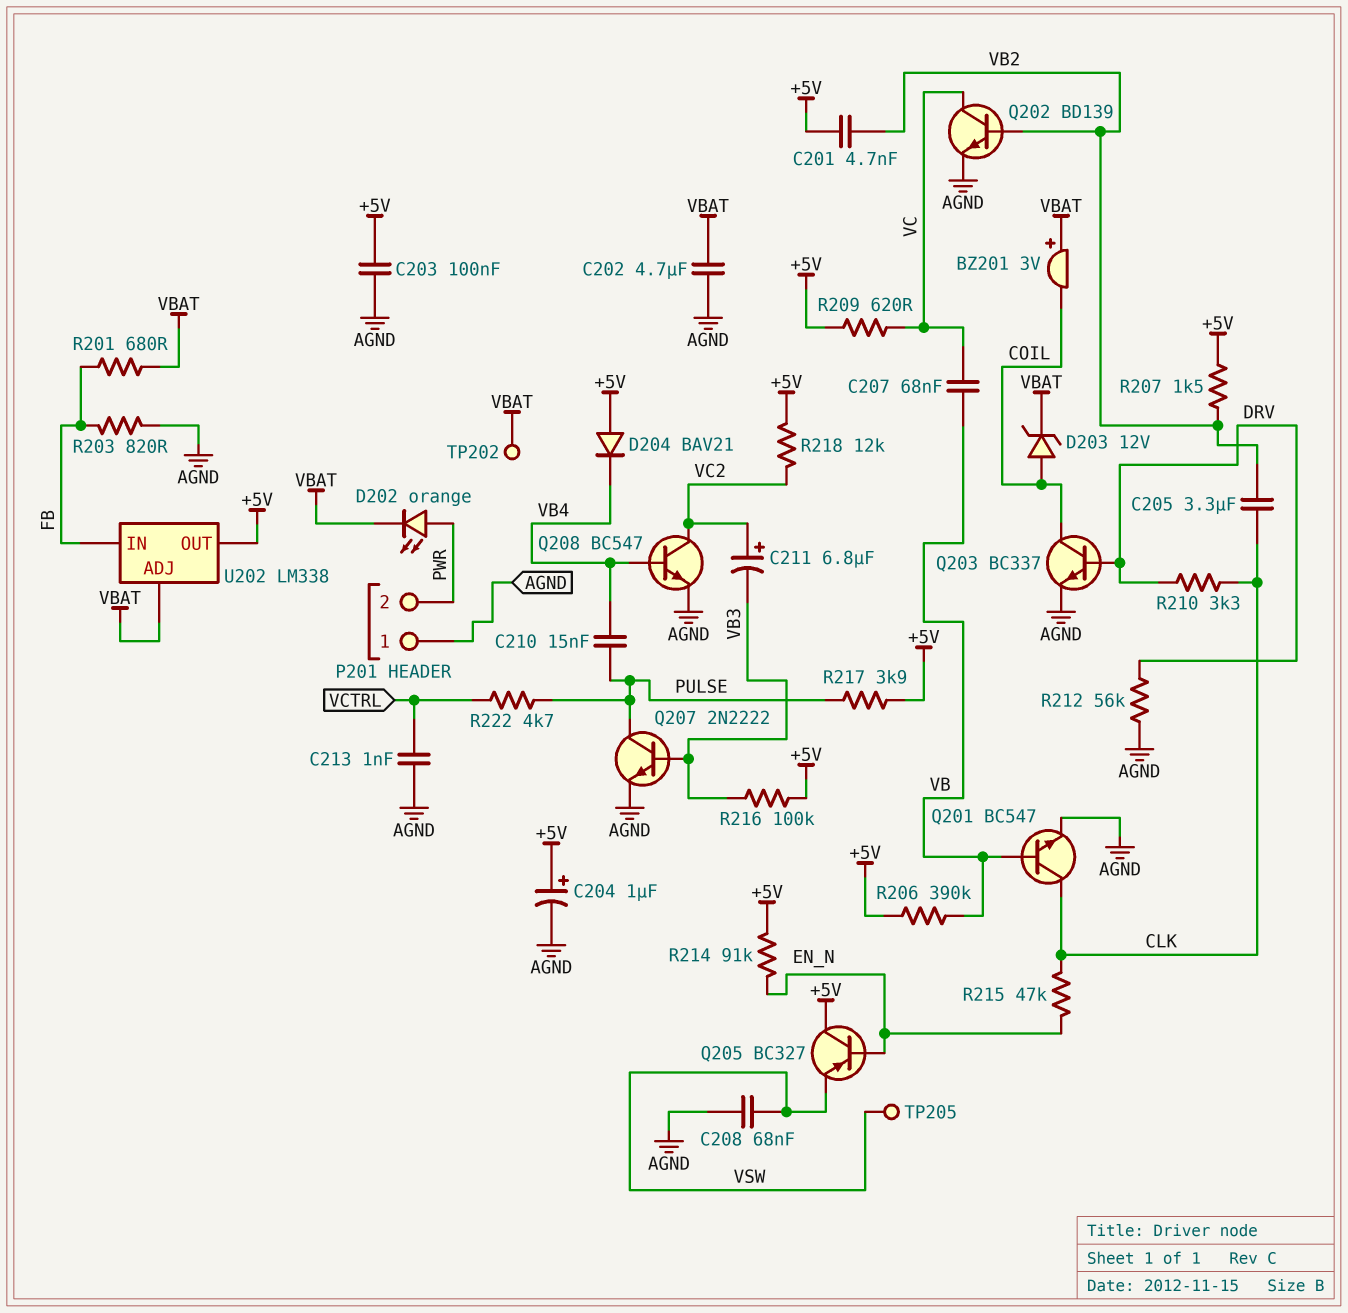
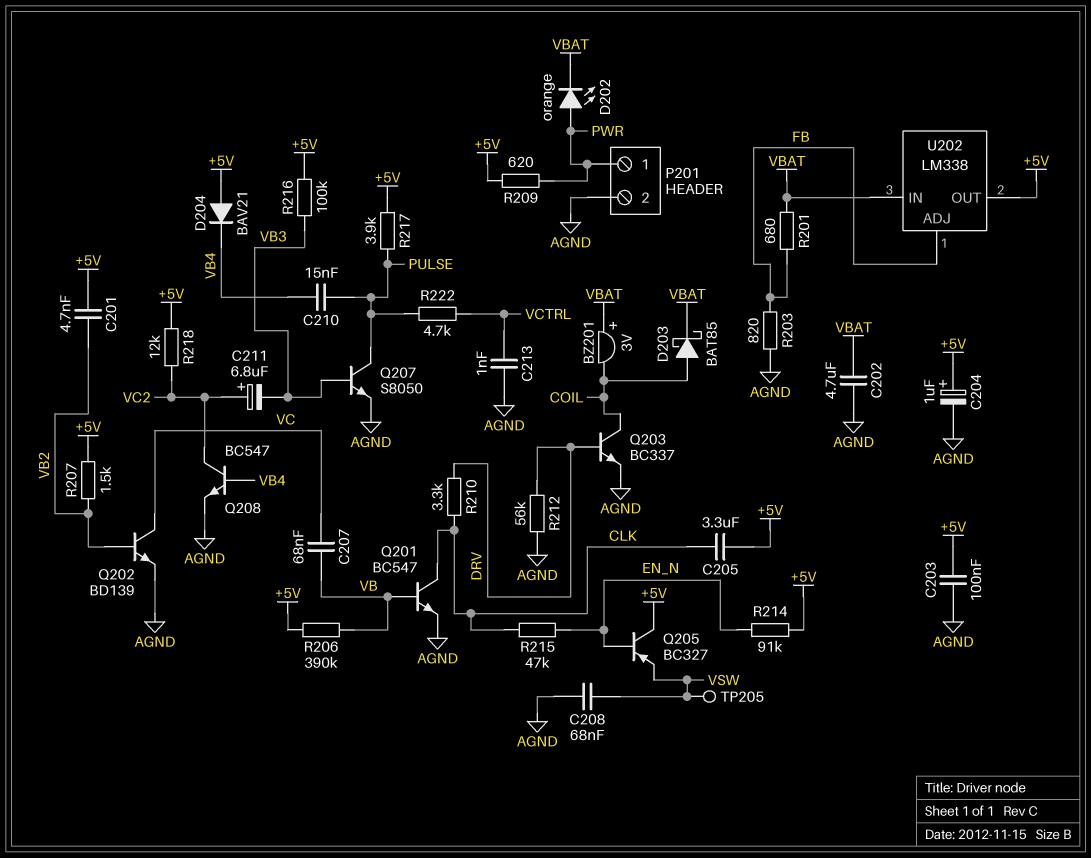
C205: 3.3uF (CLK, VB2) -> 3.3uF (+5V, CLK)
D203: zener 12V (A COIL, K VBAT) -> schottky BAT85 (A COIL, K VBAT)
P201 pin 1: AGND -> PWR
P201 pin 2: PWR -> AGND
Q207: NPN 2N2222 (B VB3, C PULSE, E AGND) -> NPN S8050 (B VB3, C PULSE, E AGND)
R209: 620 (+5V, VC) -> 620 (+5V, PWR)
TP202: test point (VBAT) -> none
U202 pin ADJ: VBAT -> FB
U202 pin IN: FB -> VBAT

